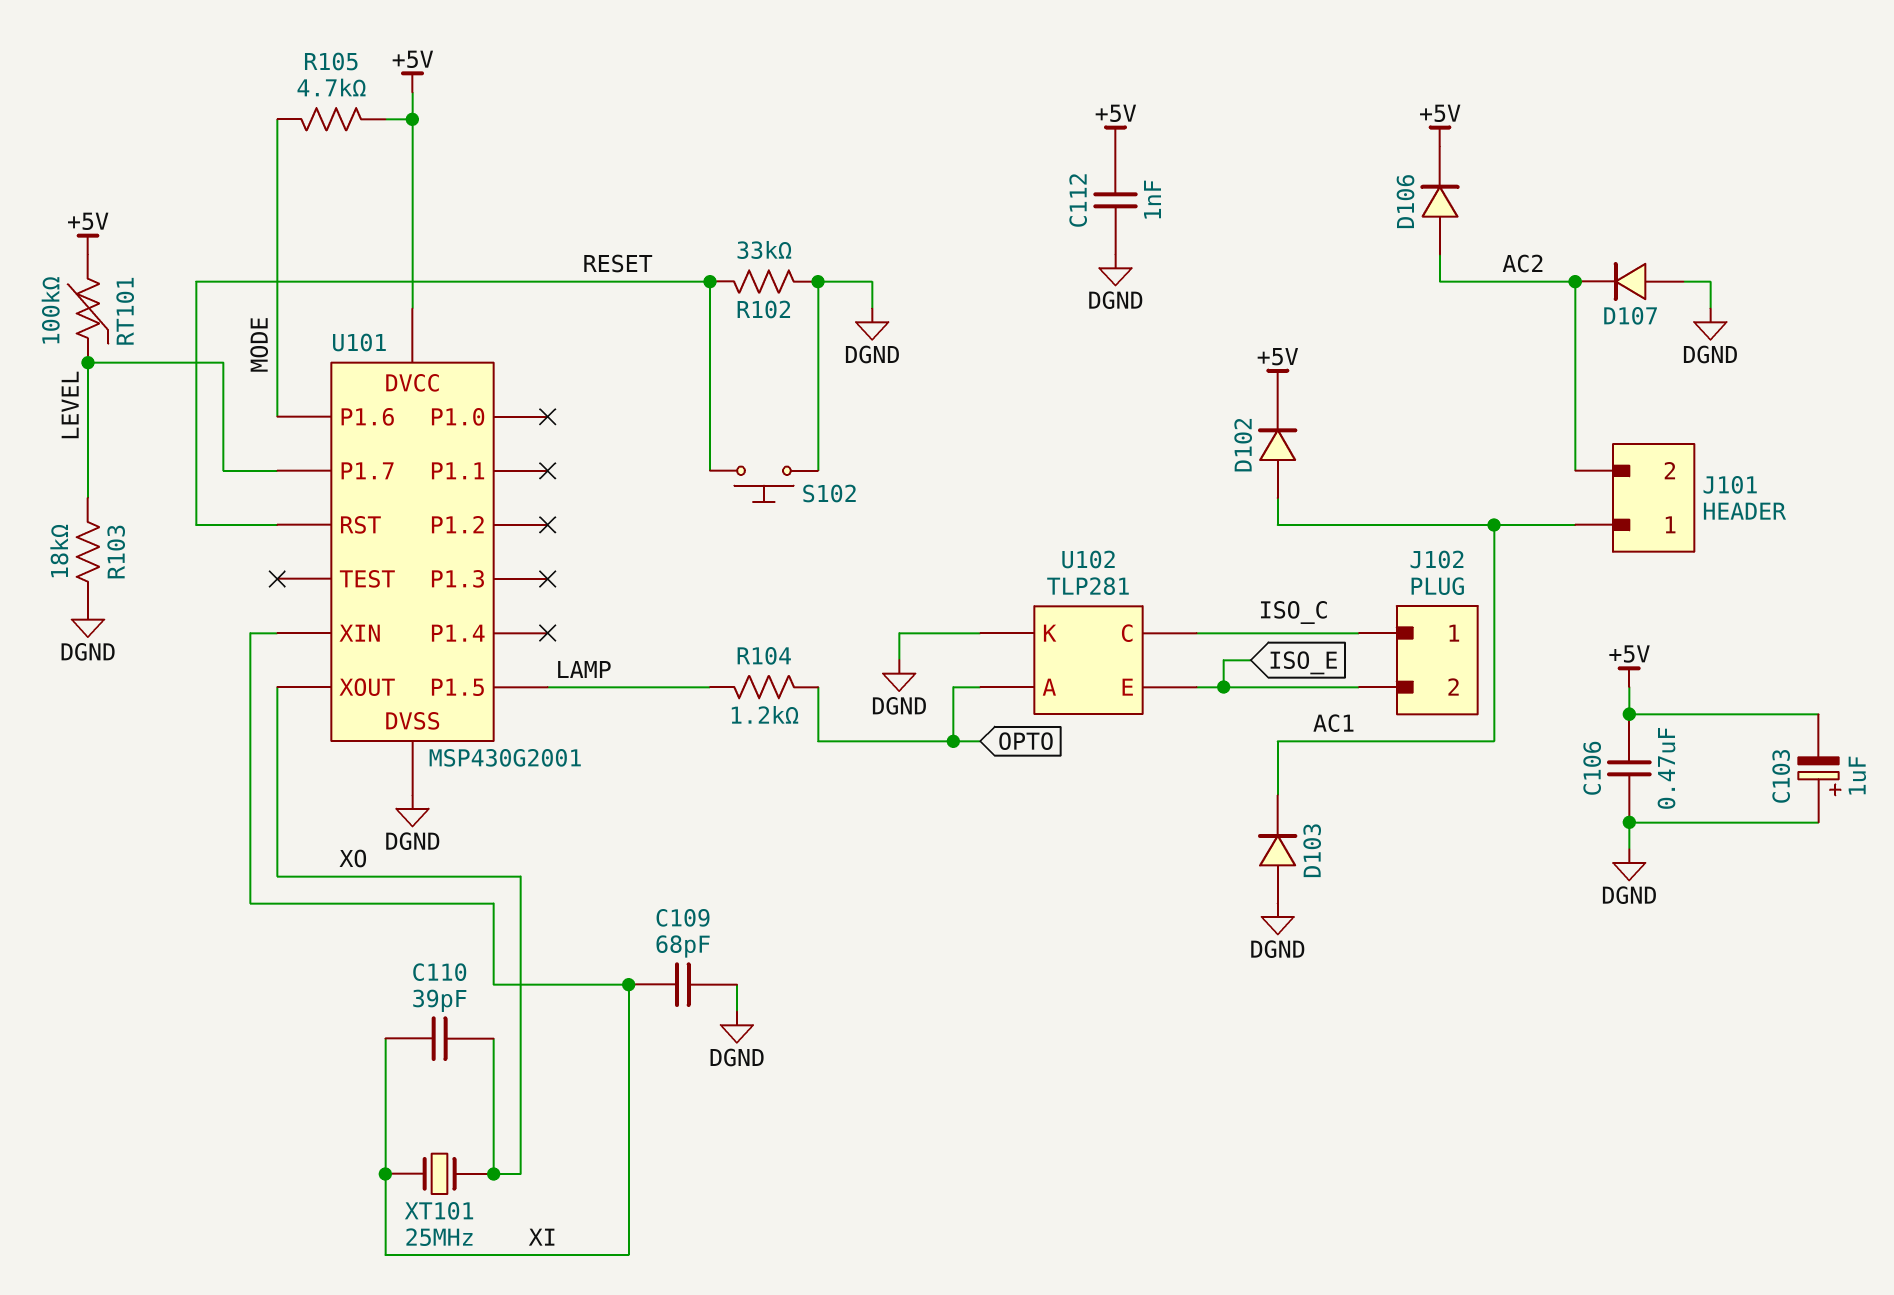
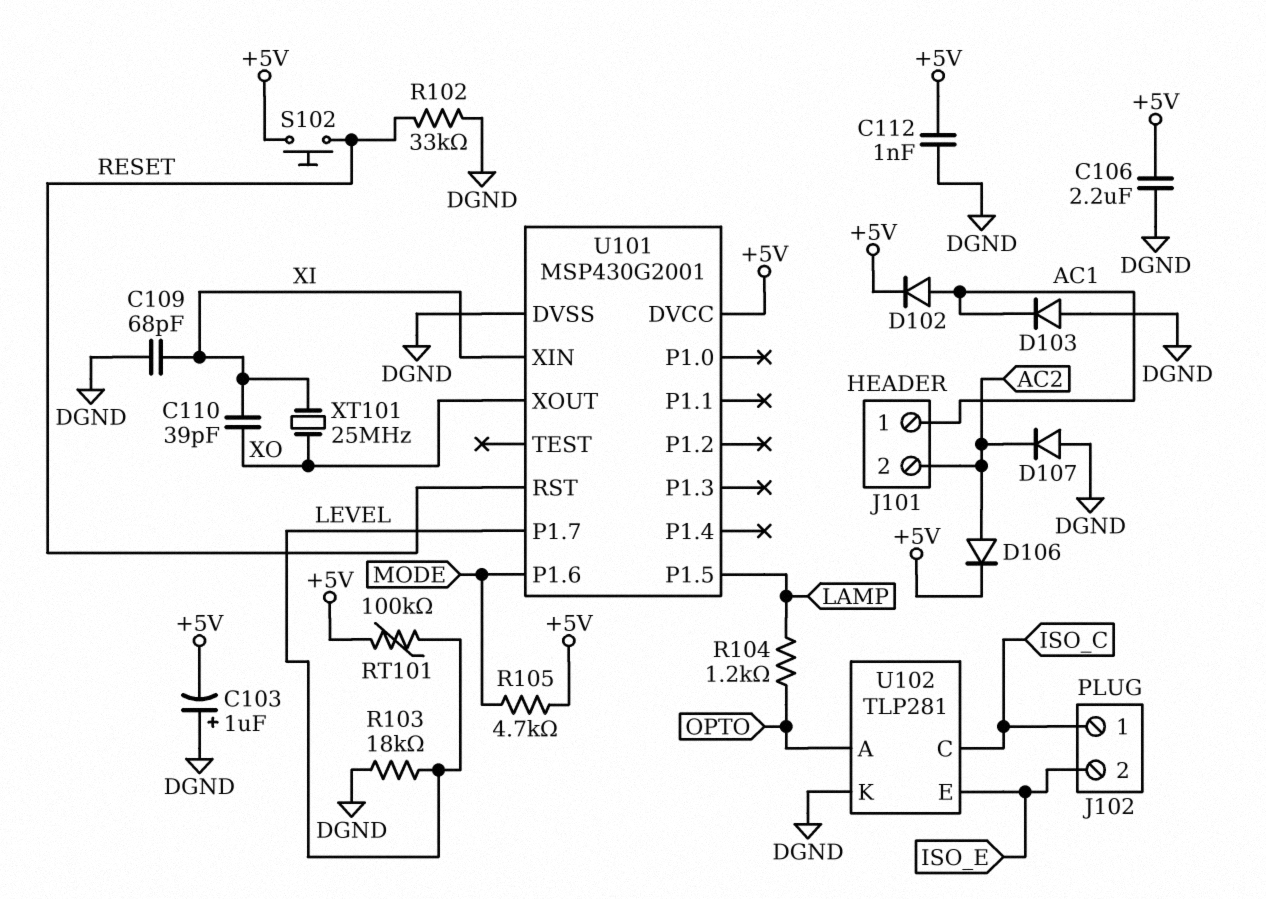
C106: 470nF (+5V, DGND) -> 2.2uF (+5V, DGND)
S102: button (DGND, RESET) -> button (+5V, RESET)

